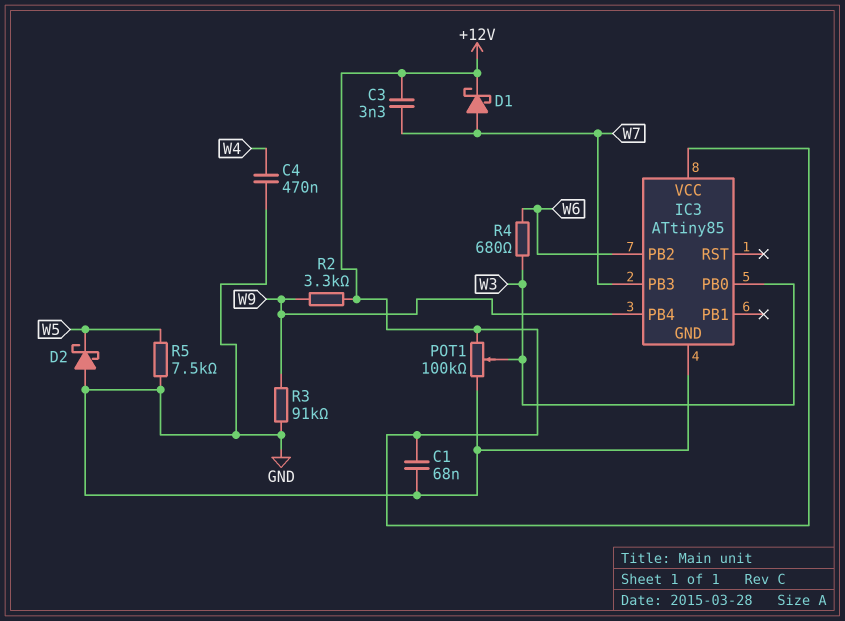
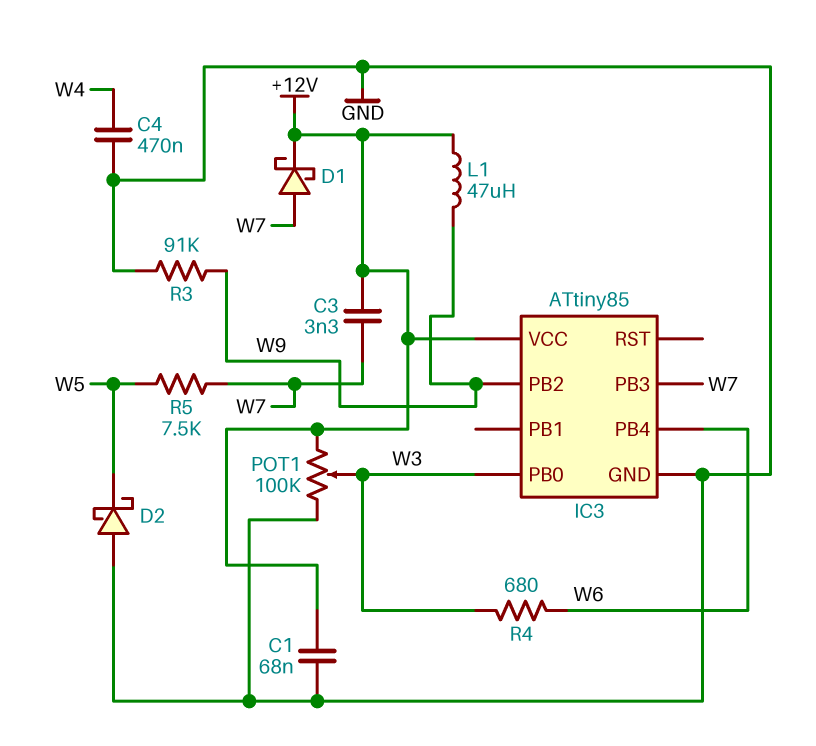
IC3 pin PB2: W6 -> W9
IC3 pin PB4: W9 -> W6
L1: none -> 47uH (+12V, W9)
R2: 3.3k (+12V, W9) -> none
R5: 7.5k (GND, W5) -> 7.5k (W5, W7)

